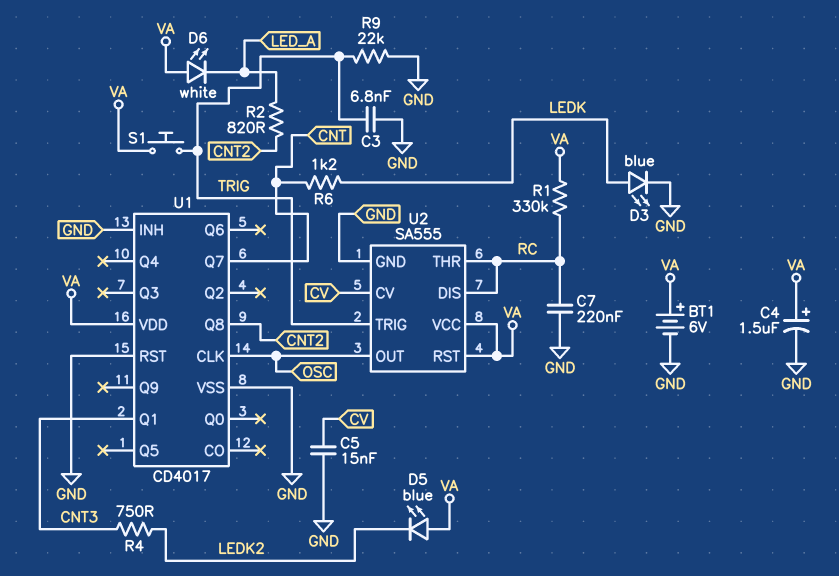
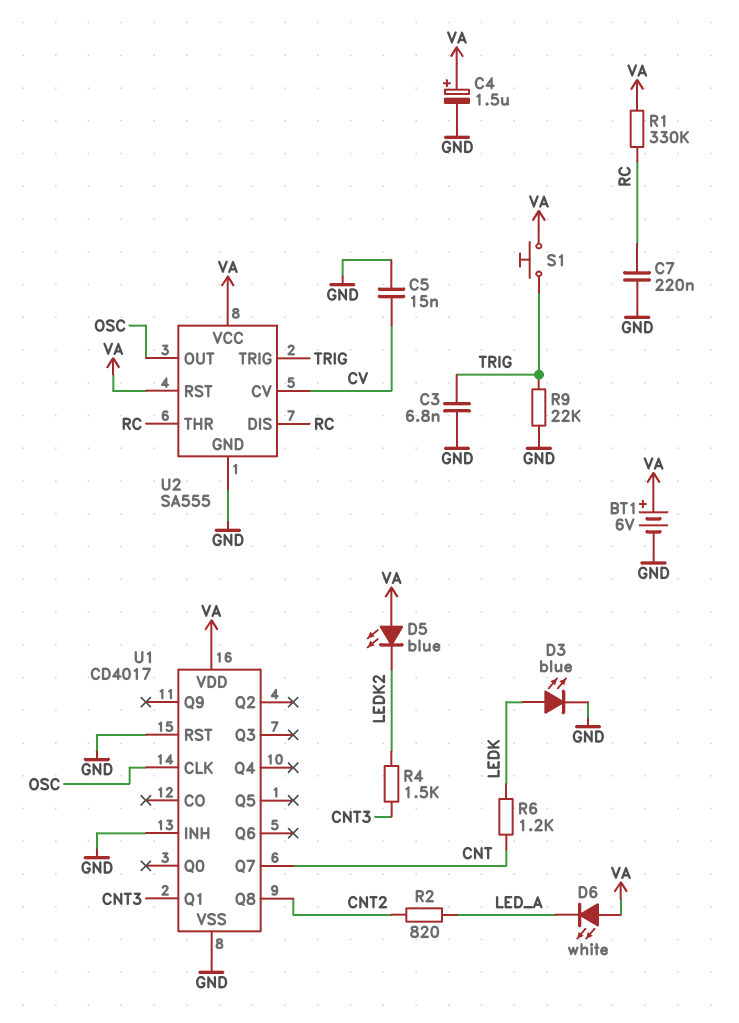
R4: 750 (CNT3, LEDK2) -> 1.5k (CNT3, LEDK2)

